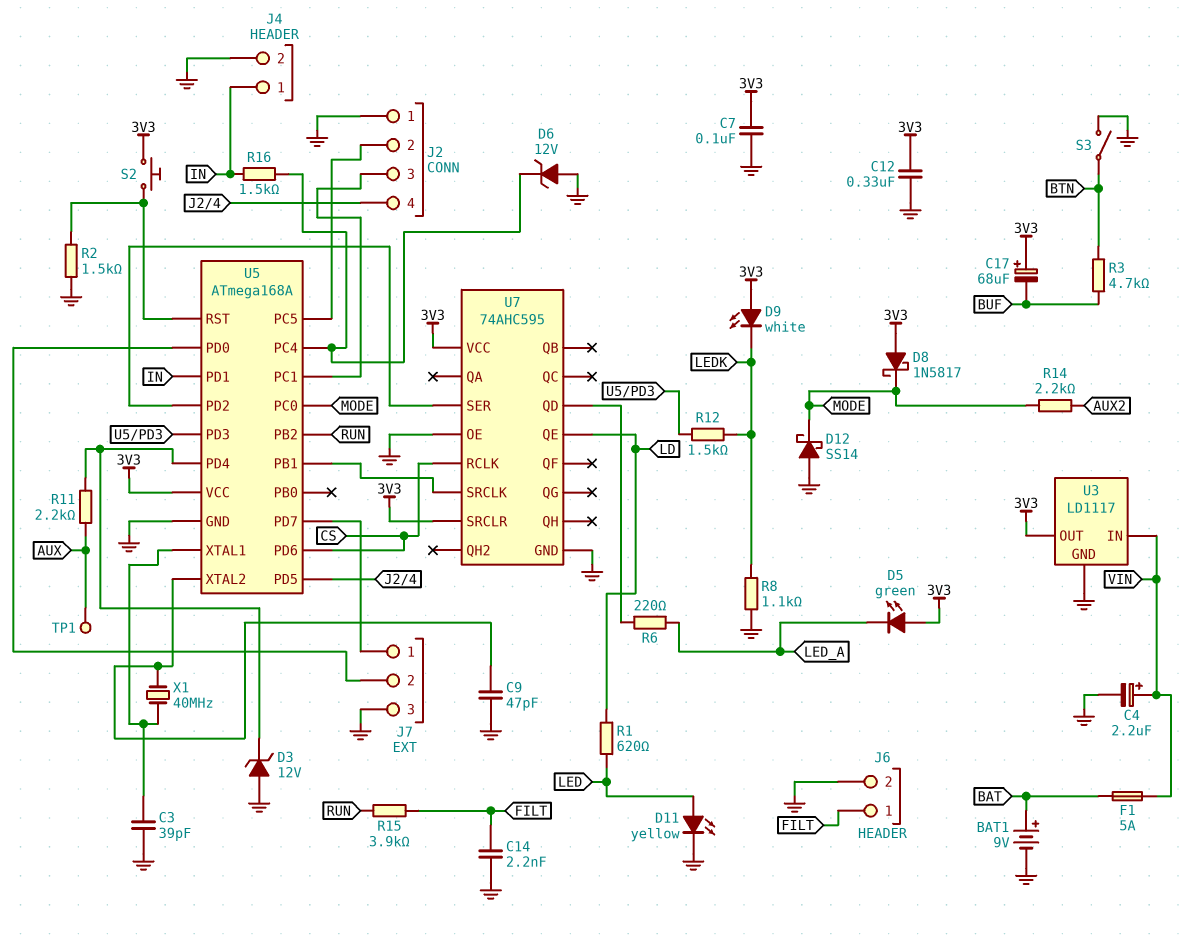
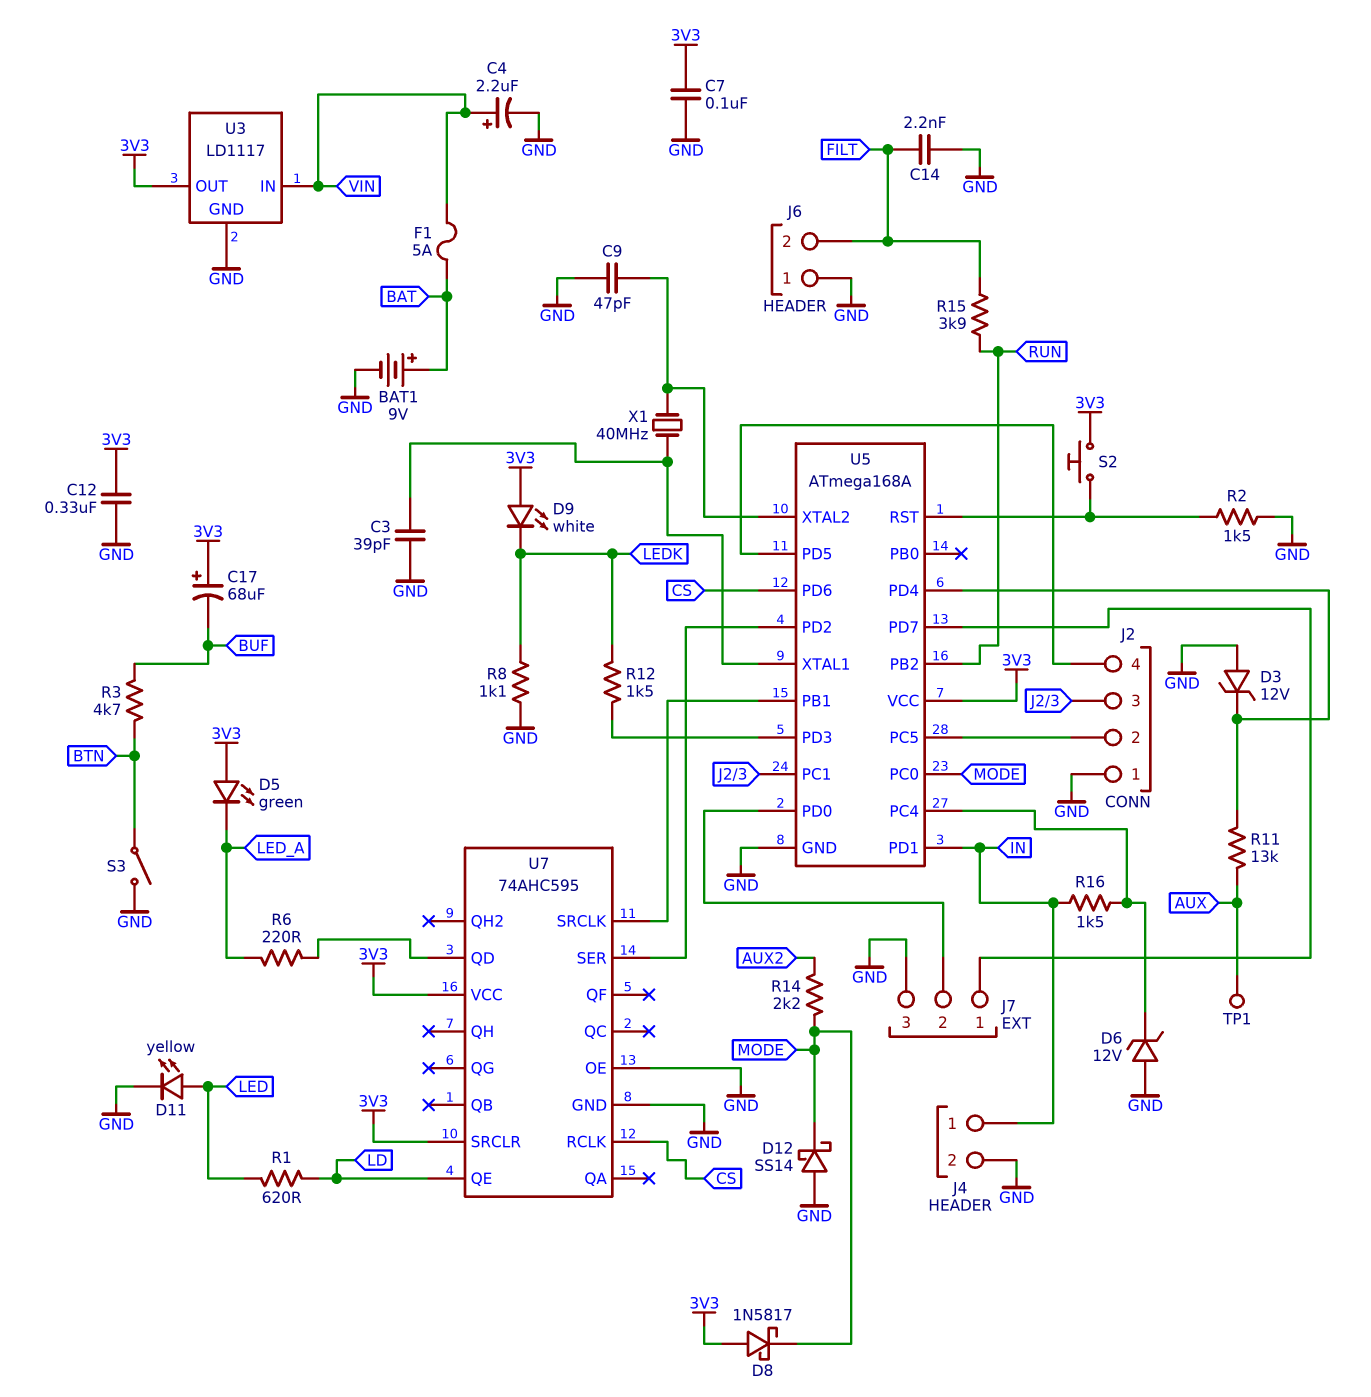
J6 pin 1: FILT -> GND
J6 pin 2: GND -> FILT
R11: 2.2k (AUX, U5/PD4) -> 13k (AUX, U5/PD4)

